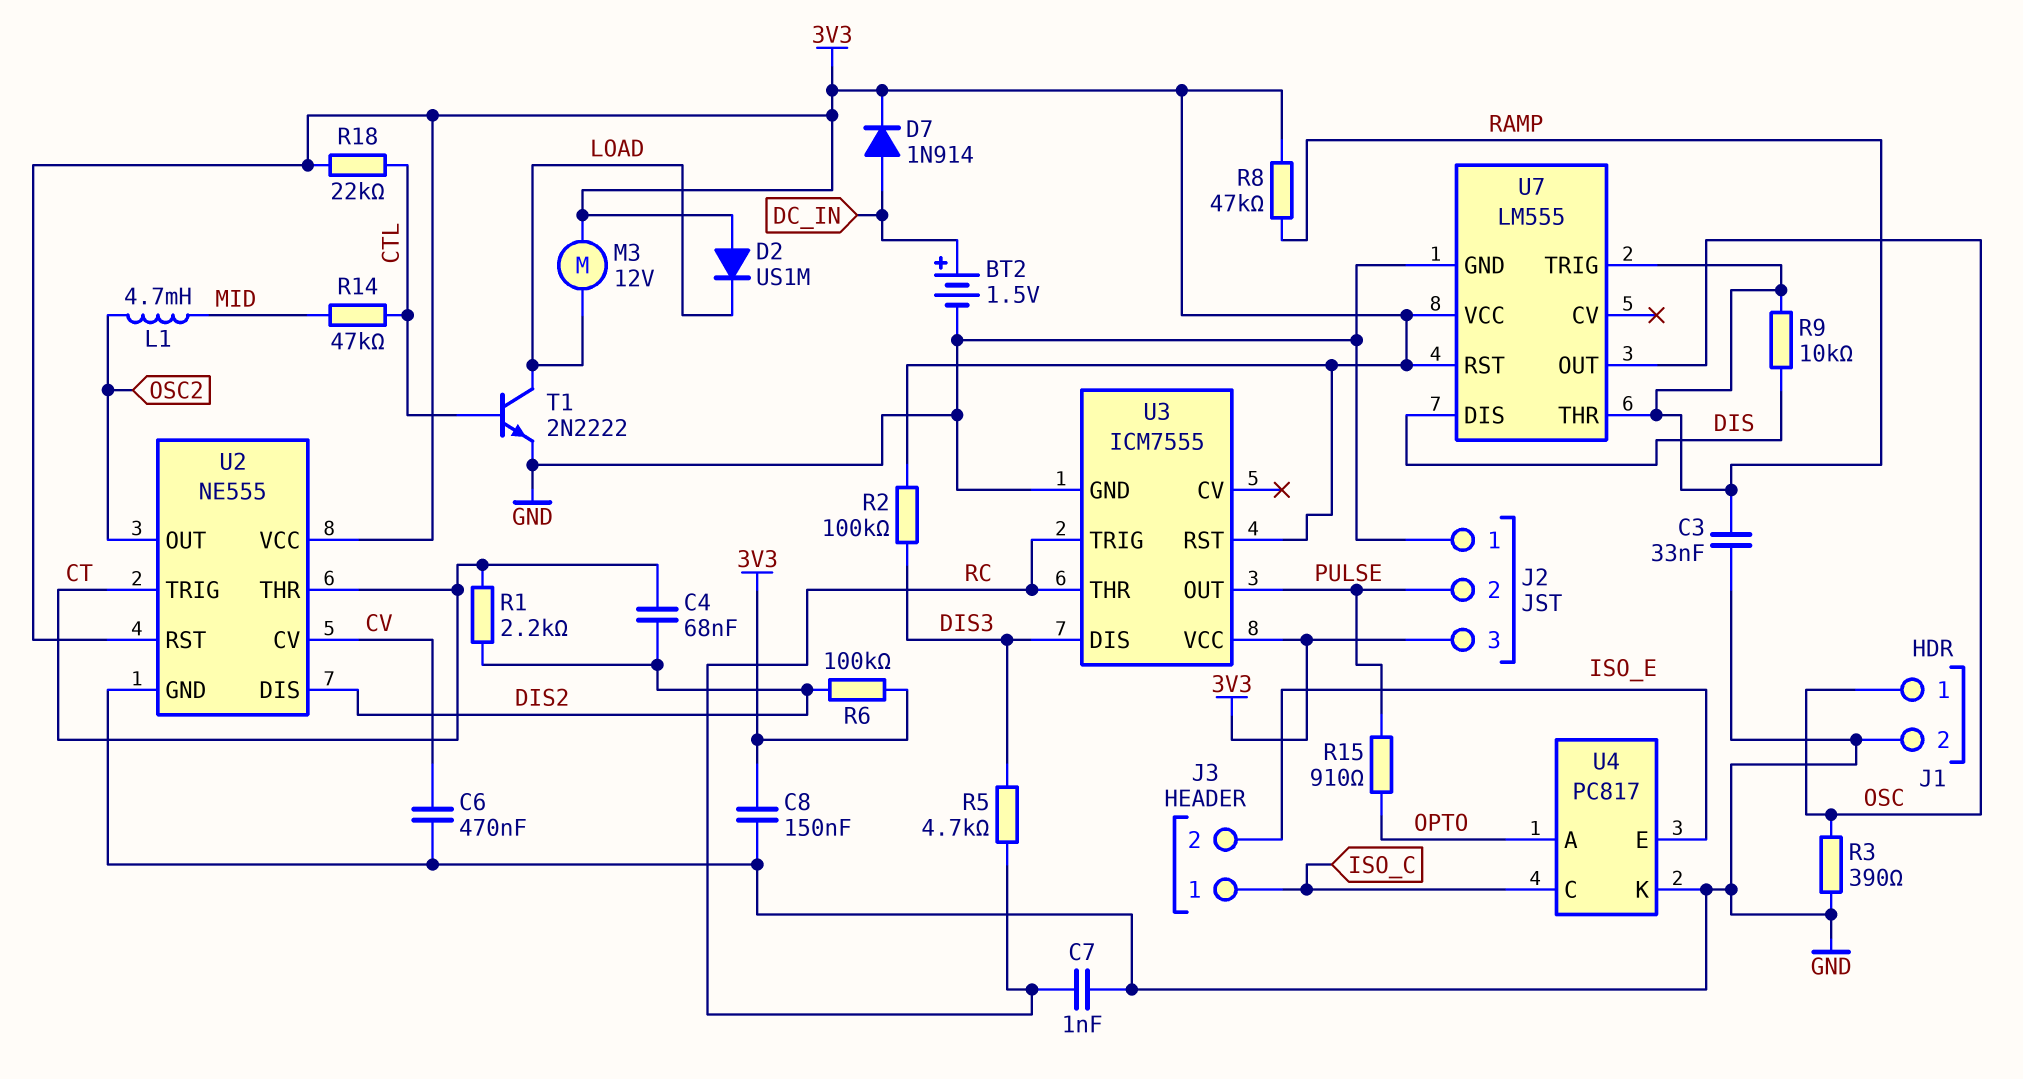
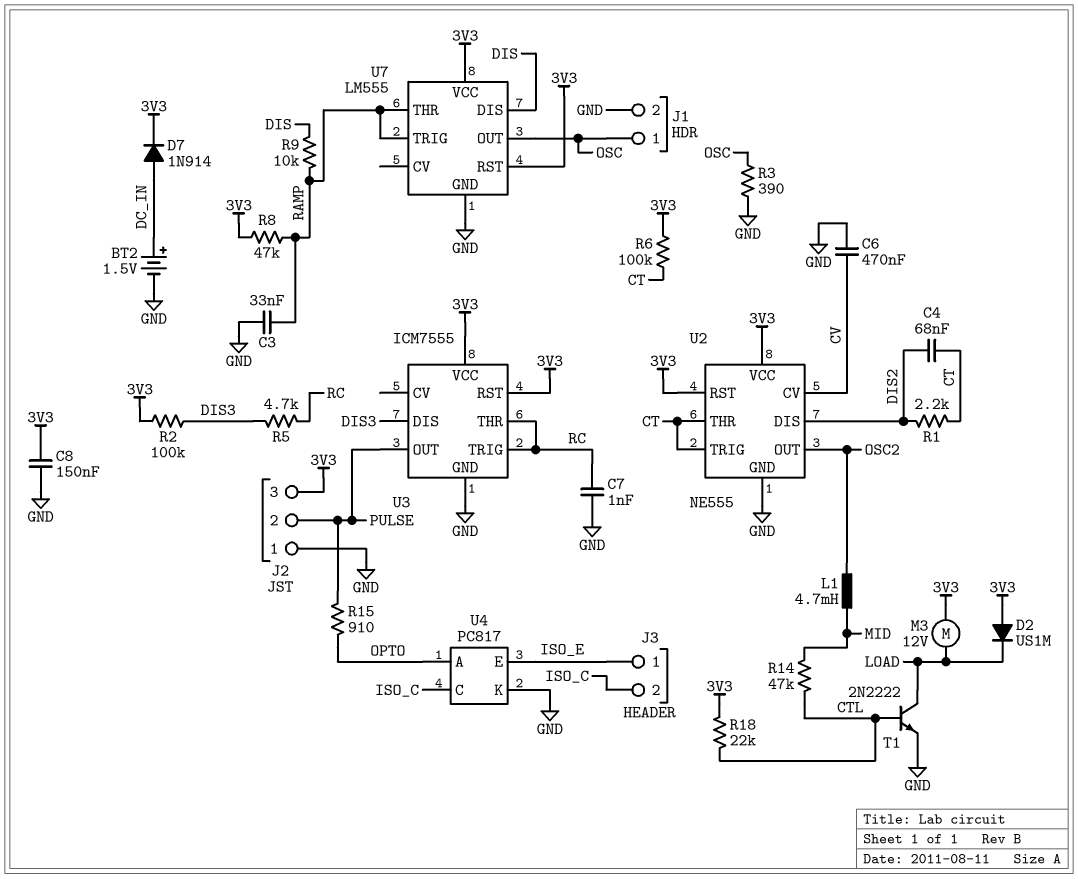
J3 pin 1: ISO_C -> ISO_E
J3 pin 2: ISO_E -> ISO_C
R6: 100k (3V3, DIS2) -> 100k (3V3, CT)

